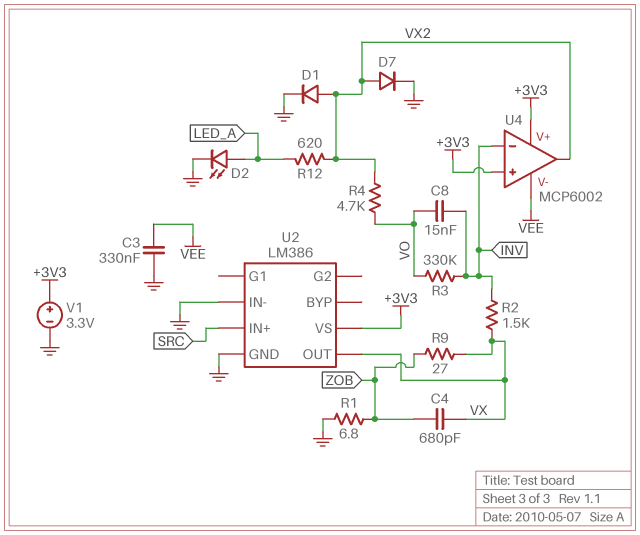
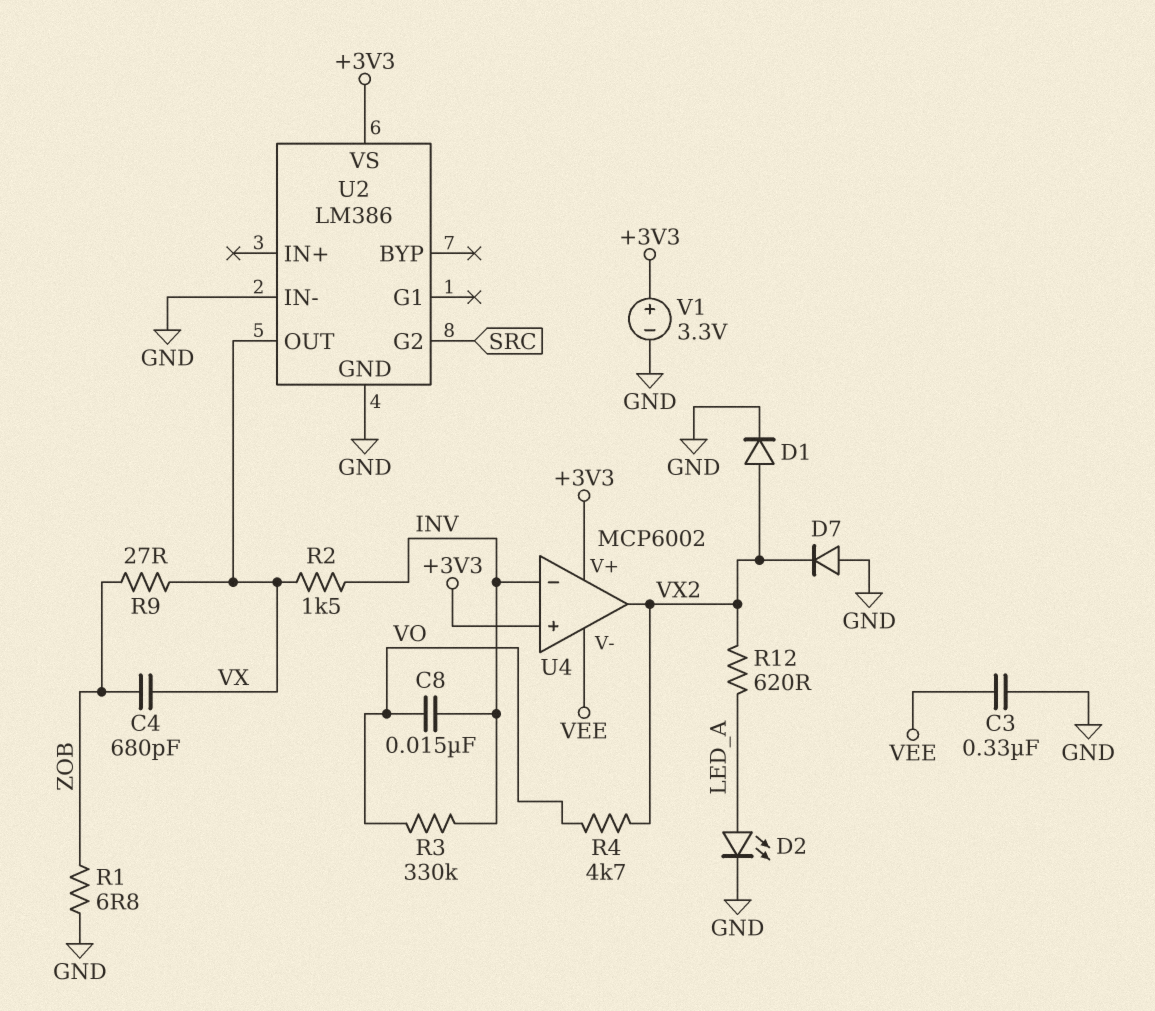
D7: diode (A VX2, K GND) -> diode (A GND, K VX2)
U2 pin G2: none -> SRC
U2 pin IN+: SRC -> none

